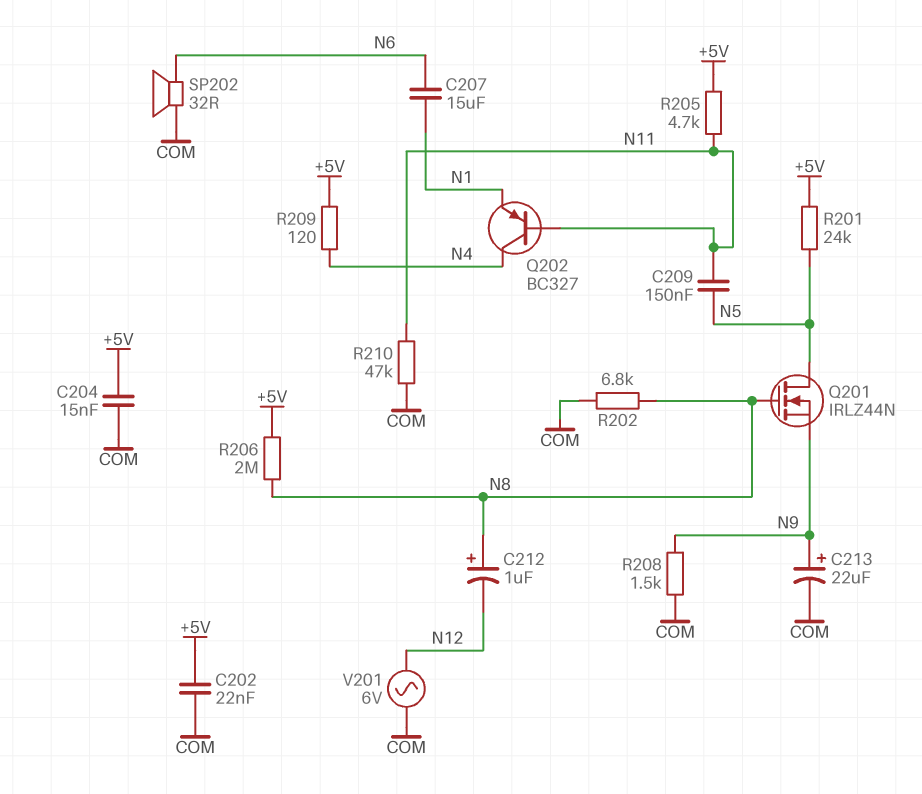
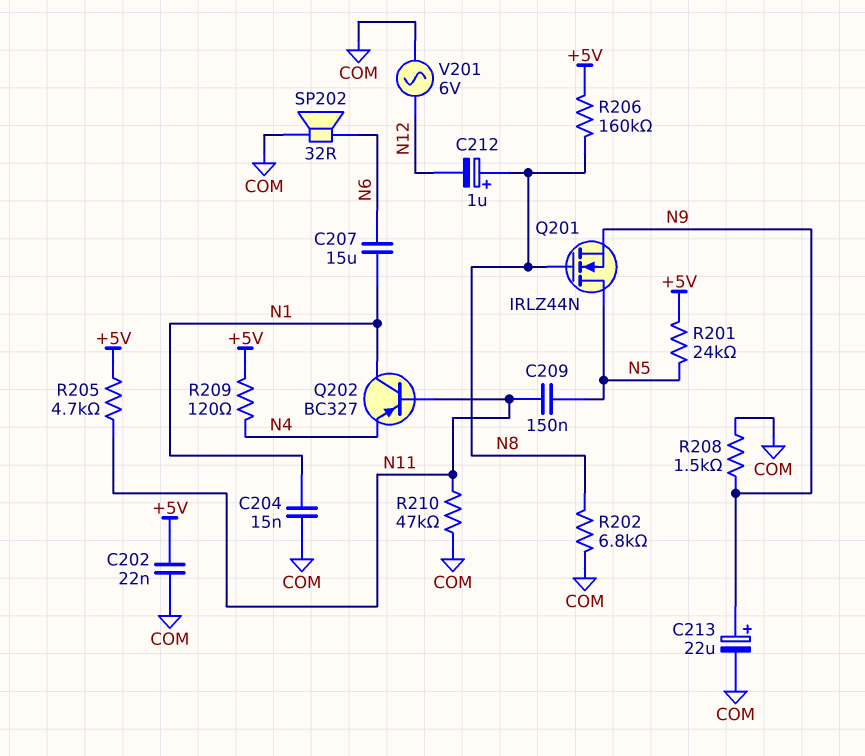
C204: 15nF (+5V, COM) -> 15nF (COM, N1)
Q202: PNP BC327 (B N11, C N4, E N1) -> PNP BC327 (B N11, C N1, E N4)
R206: 2M (+5V, N8) -> 160k (+5V, N8)

